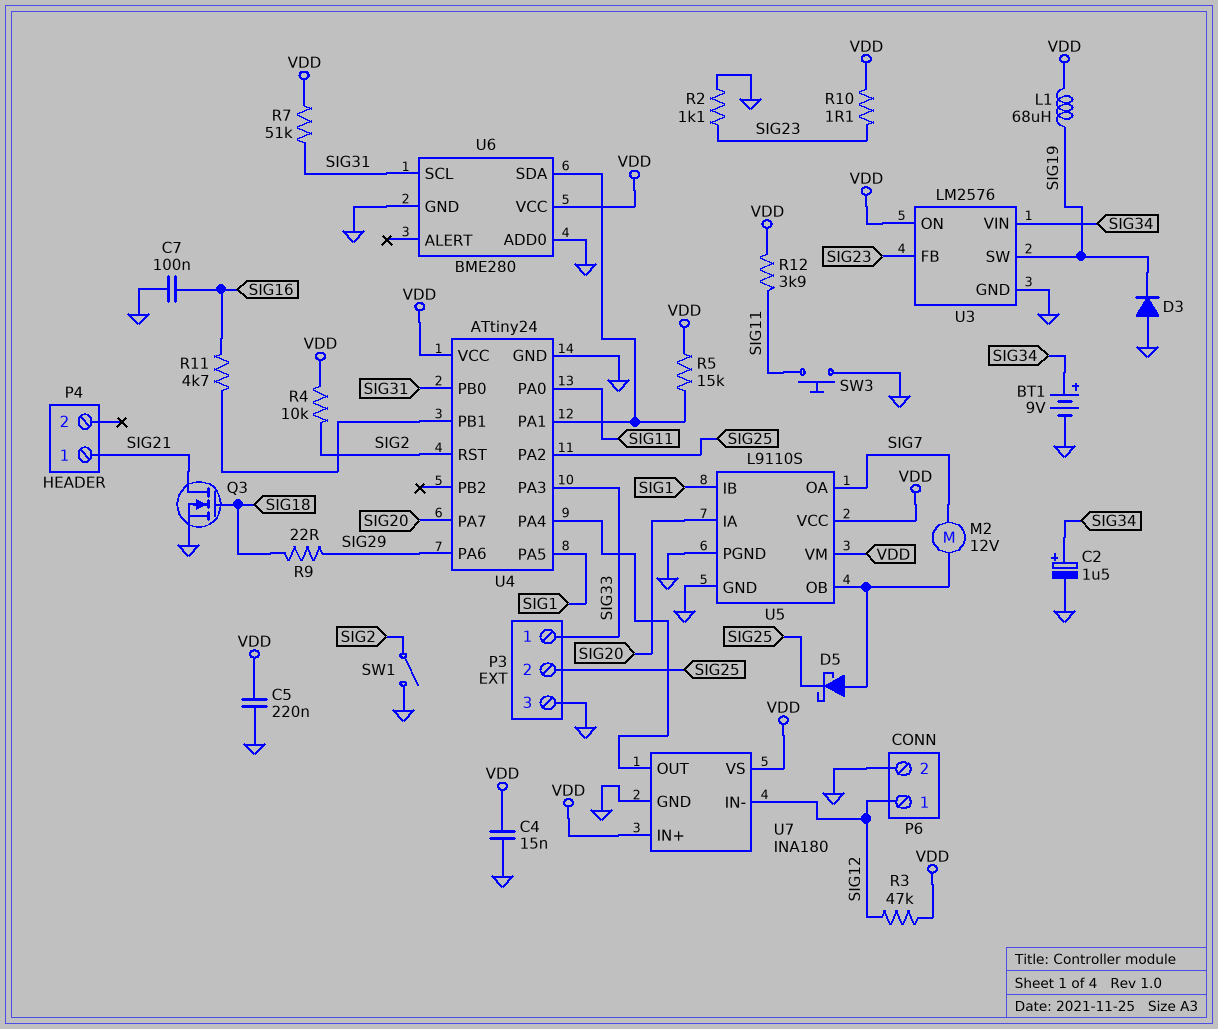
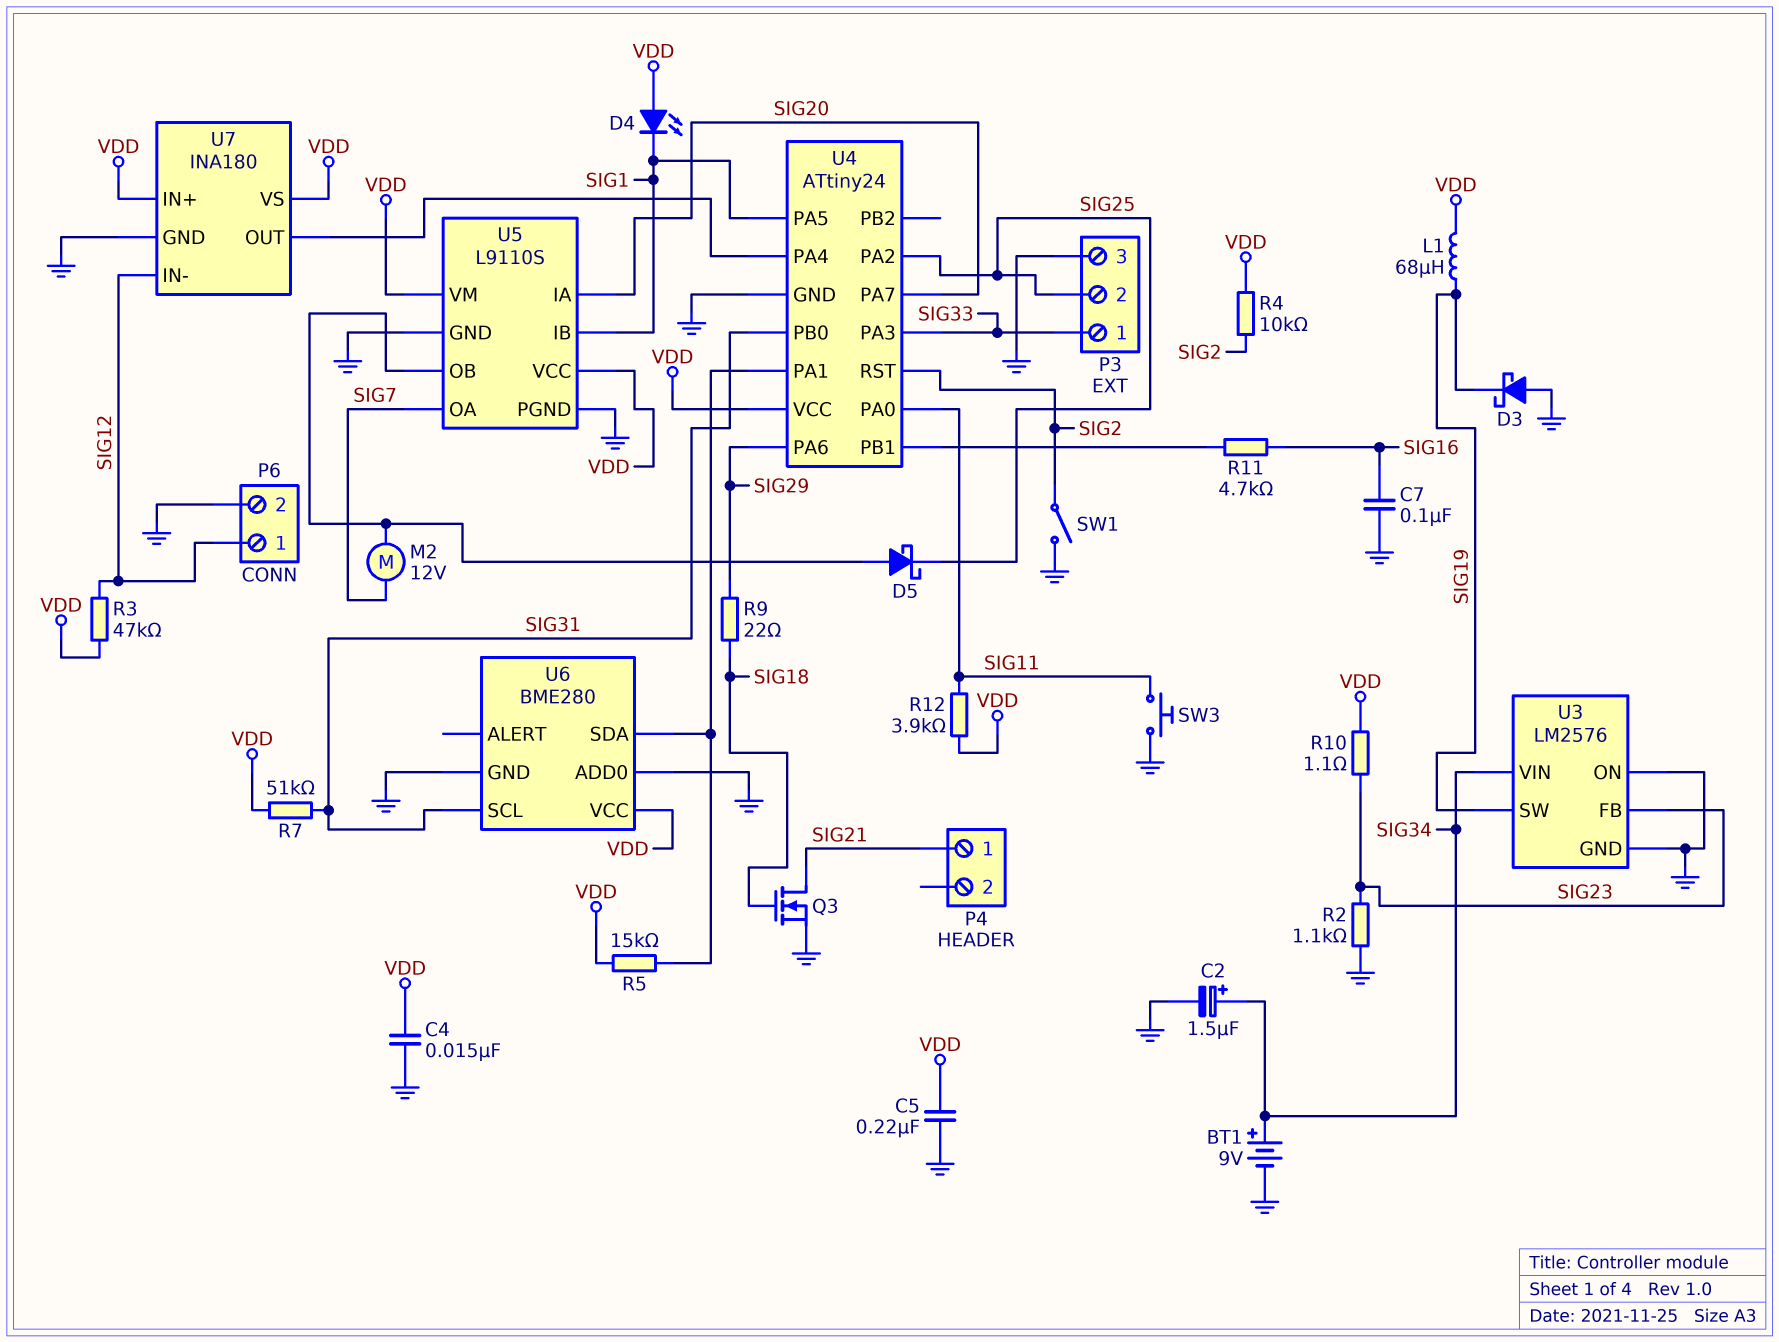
D3: diode (A GND, K SIG19) -> schottky (A GND, K SIG19)
D4: none -> LED (A VDD, K SIG1)
U3 pin ON: VDD -> GND

